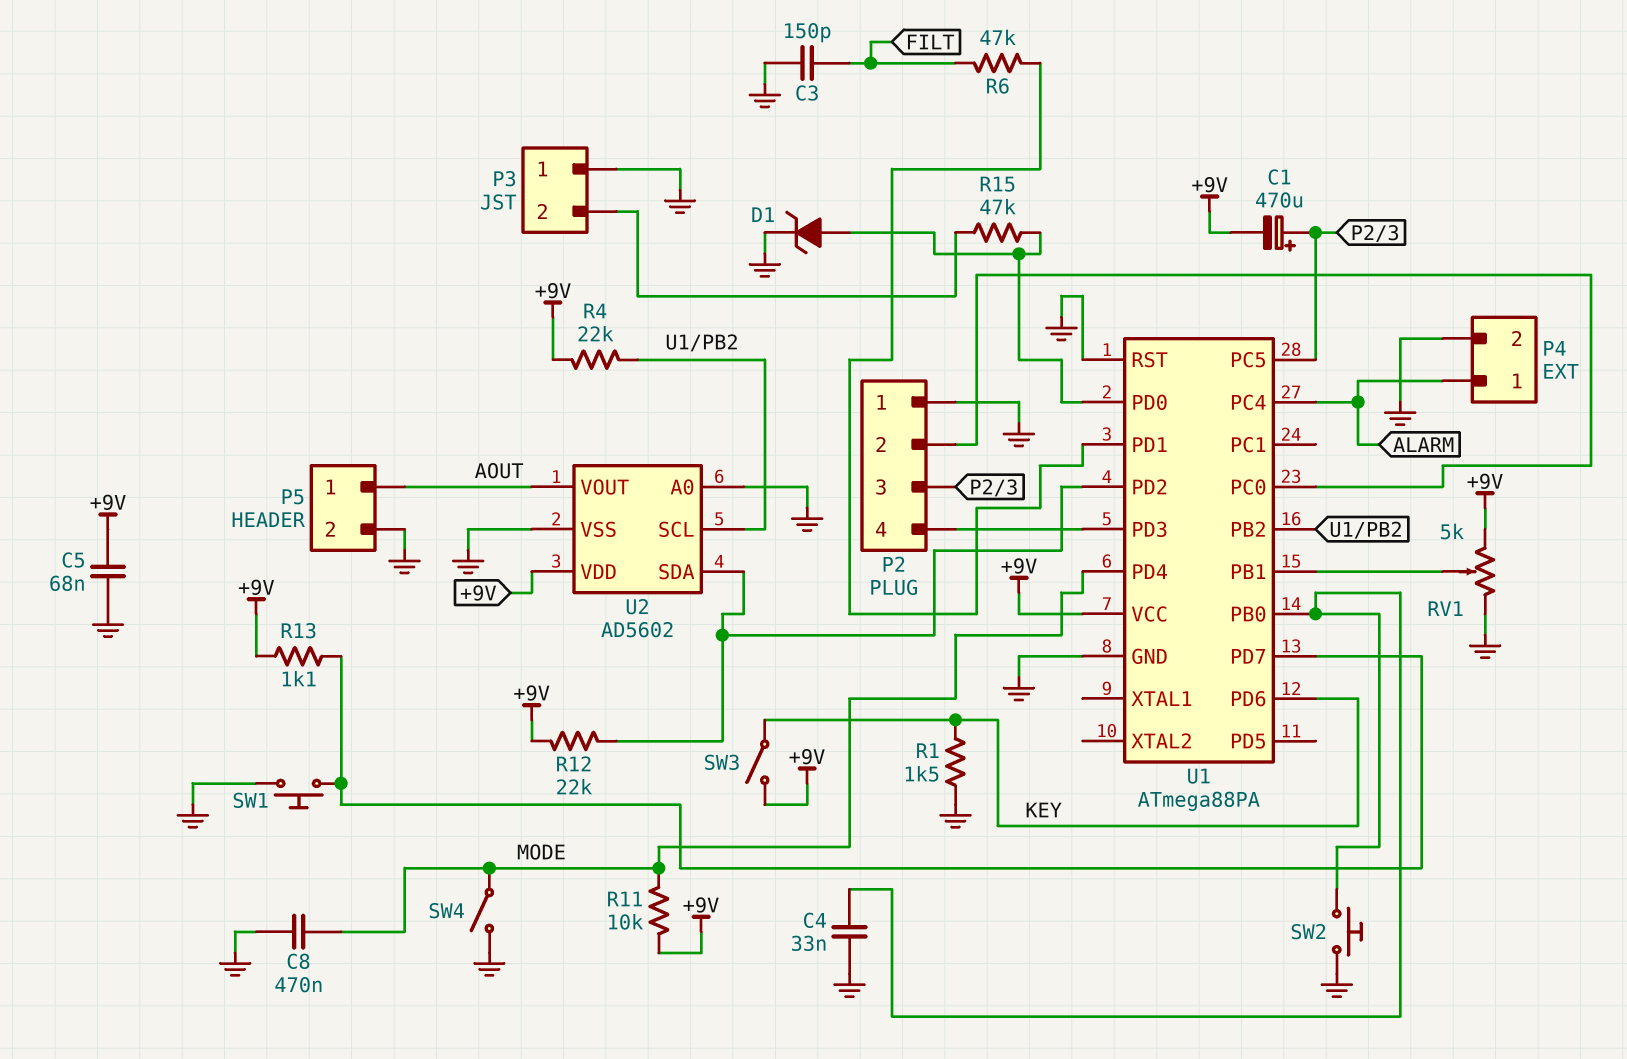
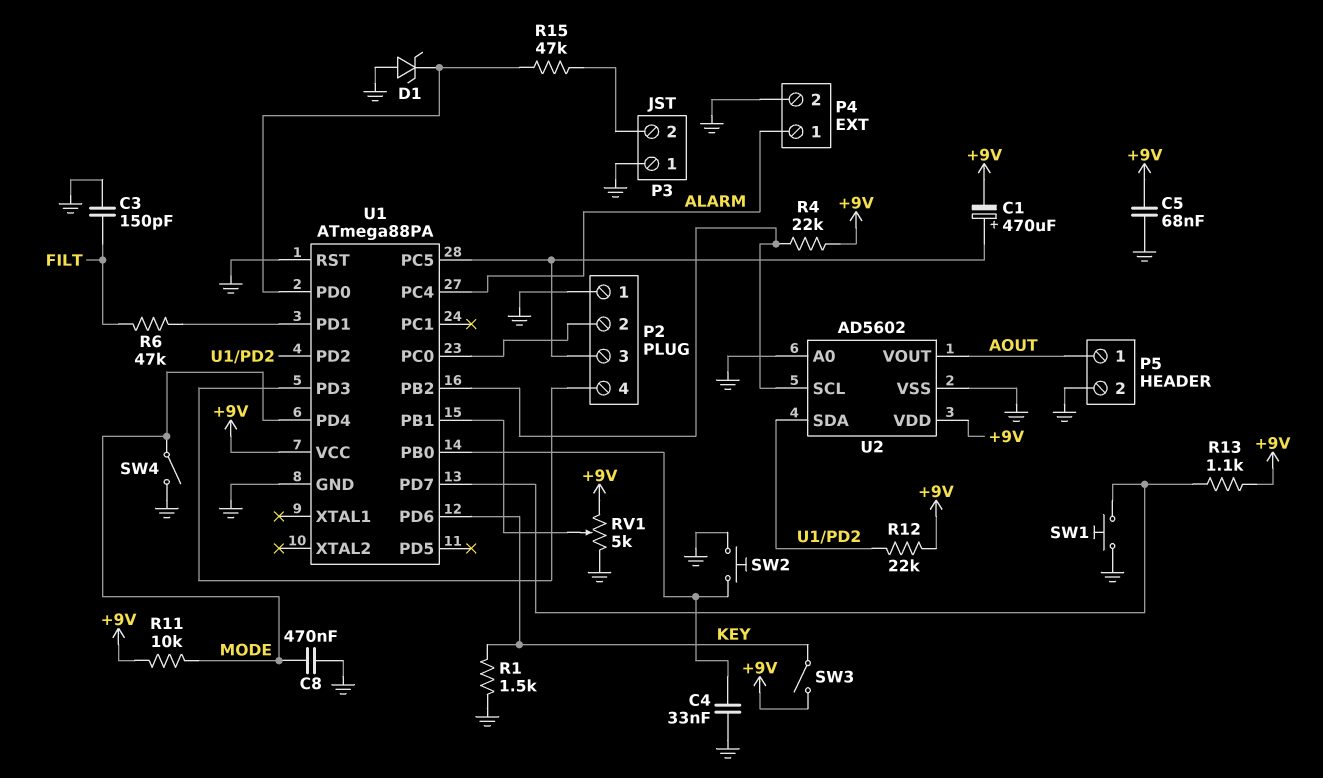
D1: zener (A U1/PD0, K GND) -> zener (A GND, K U1/PD0)

